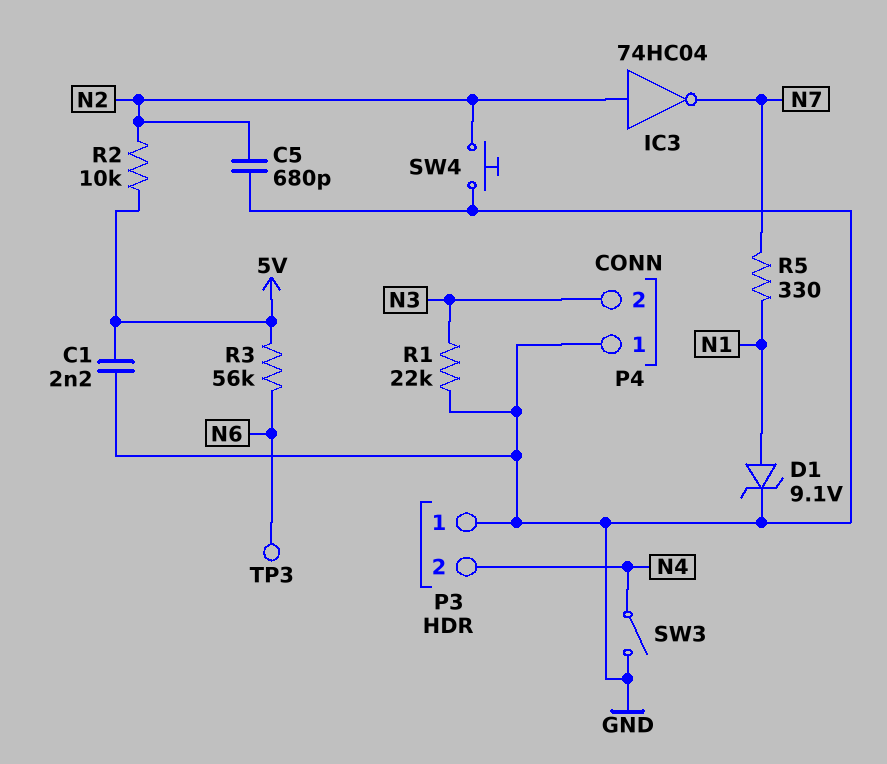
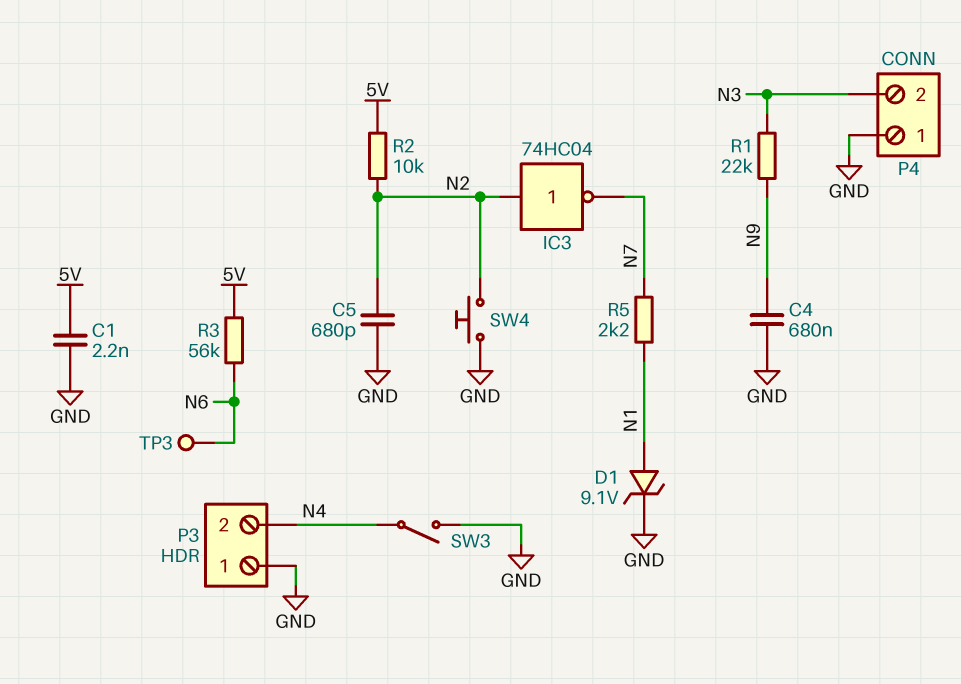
C4: none -> 680nF (GND, N9)
R1: 22k (GND, N3) -> 22k (N3, N9)
R5: 330 (N1, N7) -> 2.2k (N1, N7)

